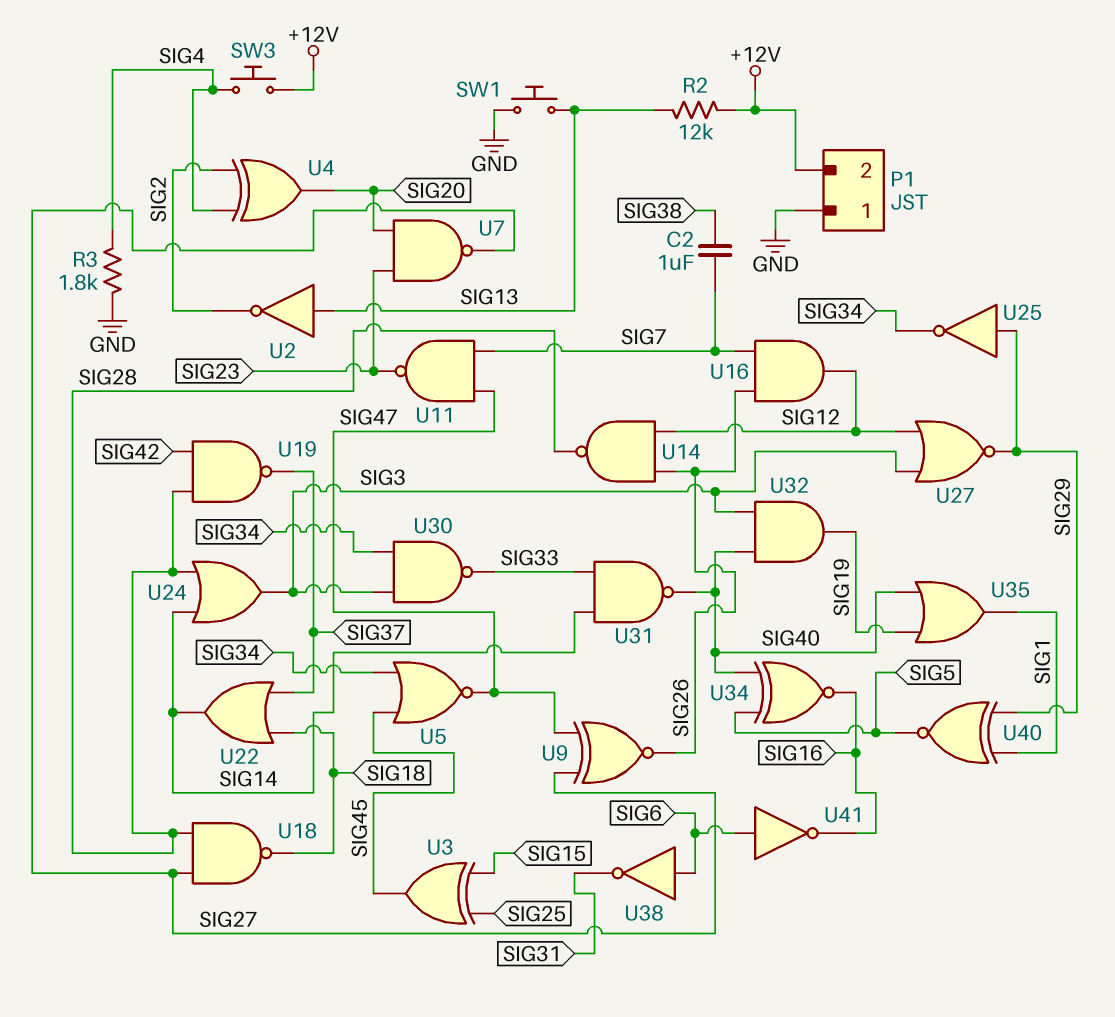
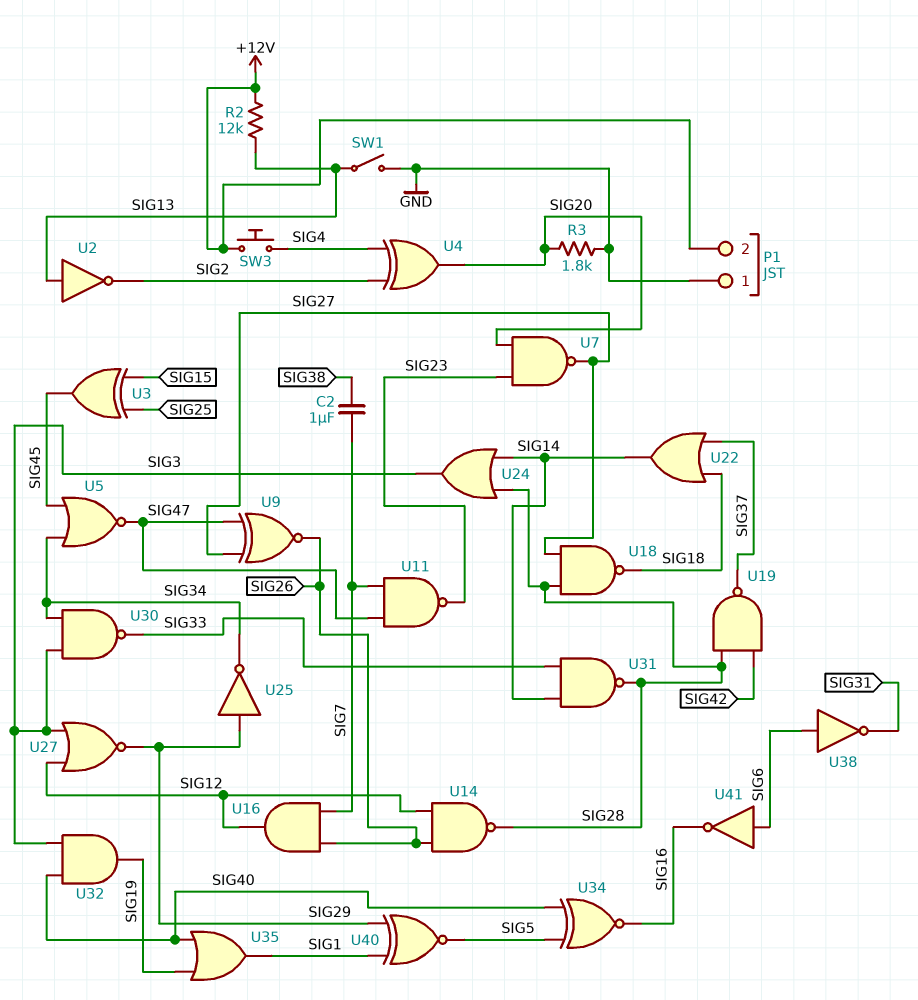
R3: 1.8k (GND, SIG4) -> 1.8k (GND, SIG20)
SW1: button (GND, SIG13) -> switch (GND, SIG13)
U31: NAND (in SIG14, in SIG33, out SIG40) -> NAND (in SIG14, in SIG33, out SIG28)

